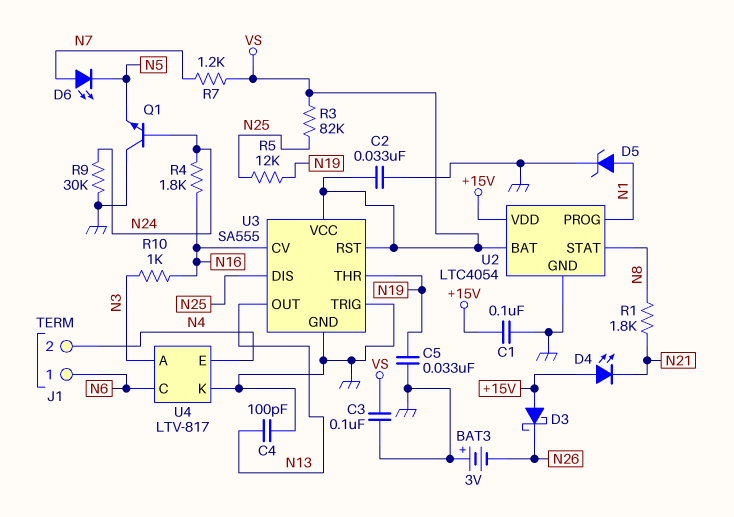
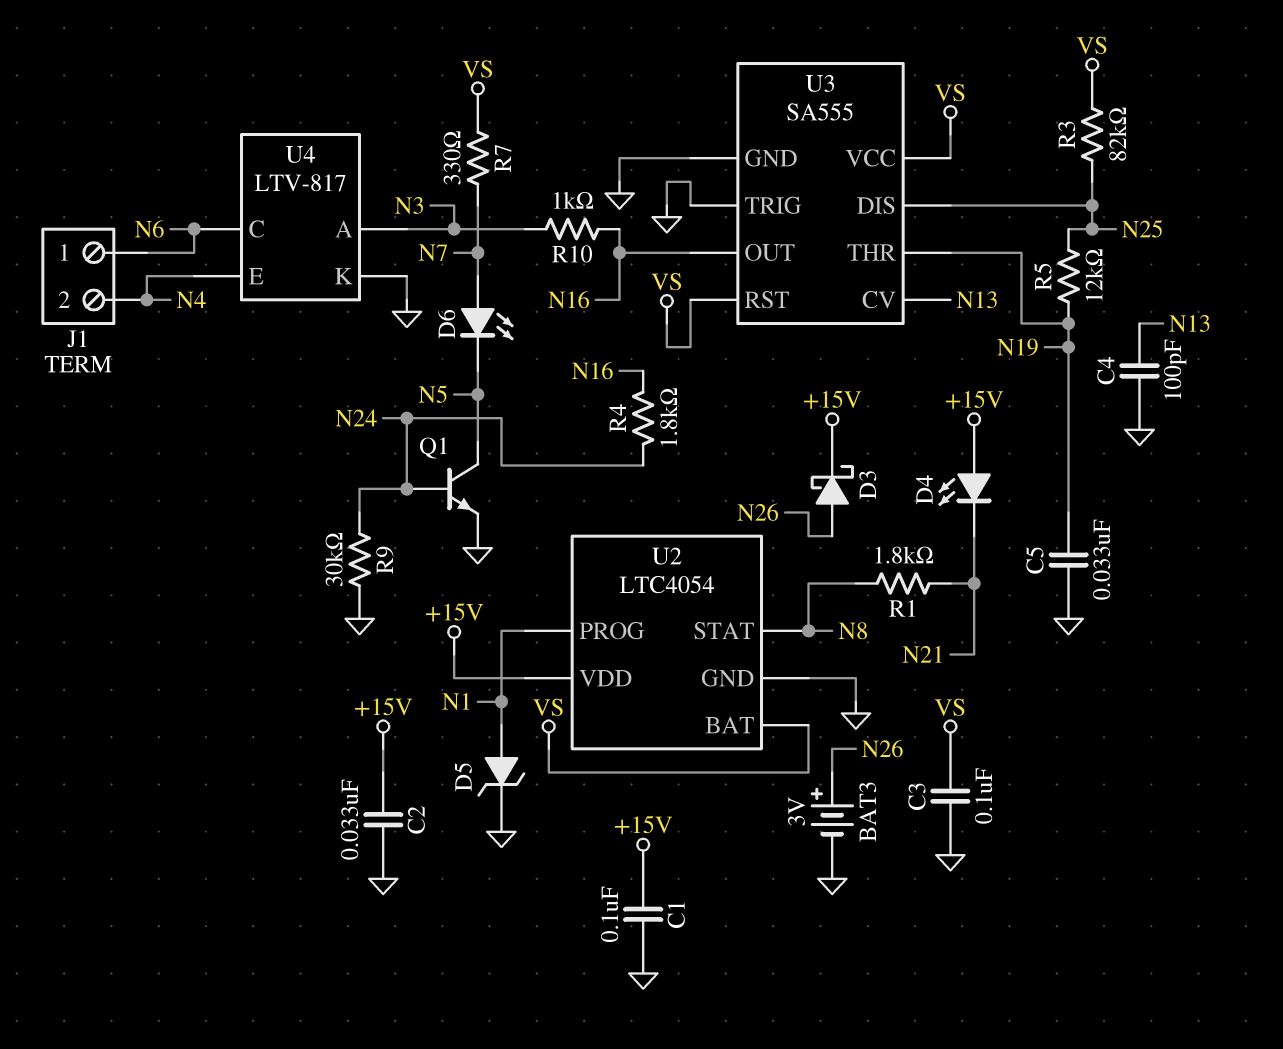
BAT3: 3V (plus GND, minus N26) -> 3V (plus N26, minus GND)
C2: 33nF (GND, VS) -> 33nF (+15V, GND)
D3: schottky (A +15V, K N26) -> schottky (A N26, K +15V)
Q1: NPN (B N24, C GND, E N5) -> NPN (B N24, C N5, E GND)
R7: 1.2k (N7, VS) -> 330 (N7, VS)
U3 pin CV: N16 -> N13
U3 pin OUT: N13 -> N16

